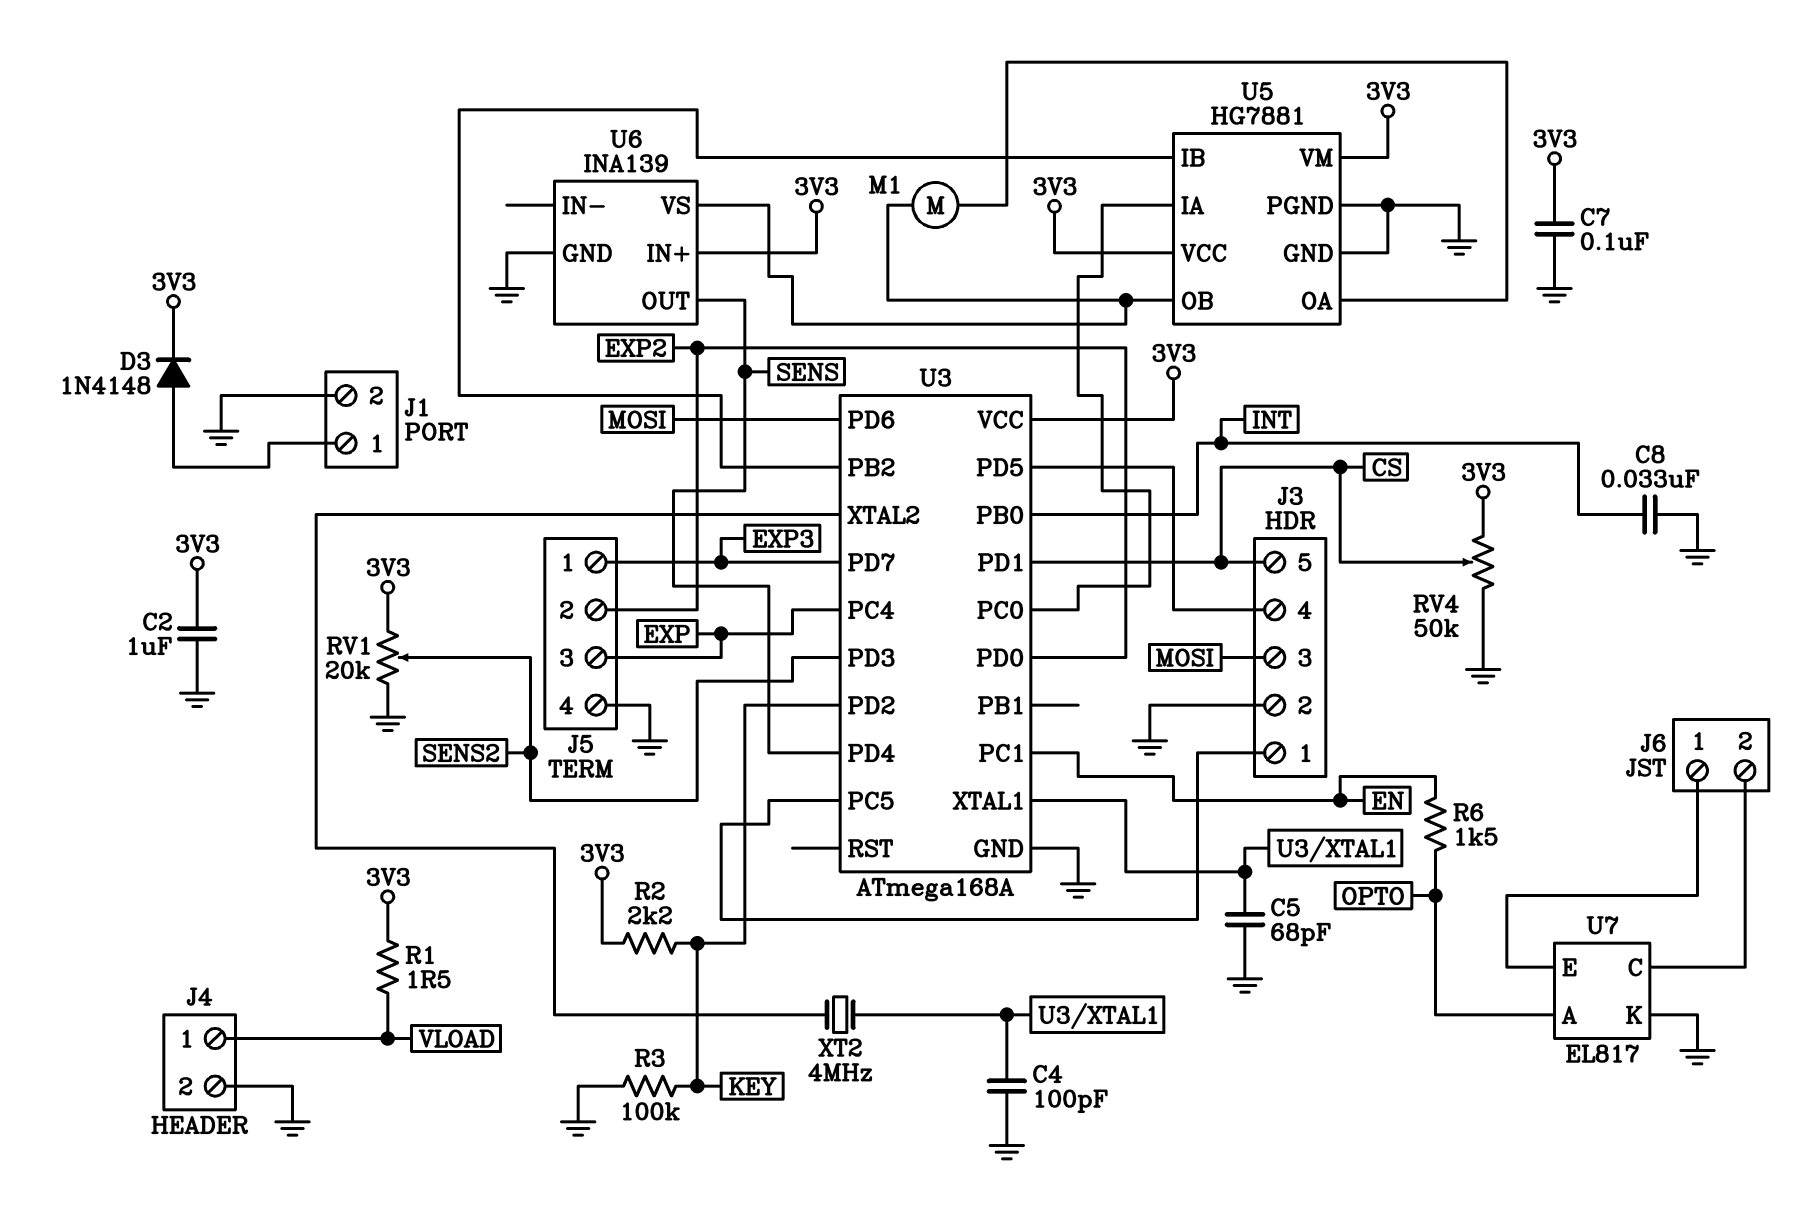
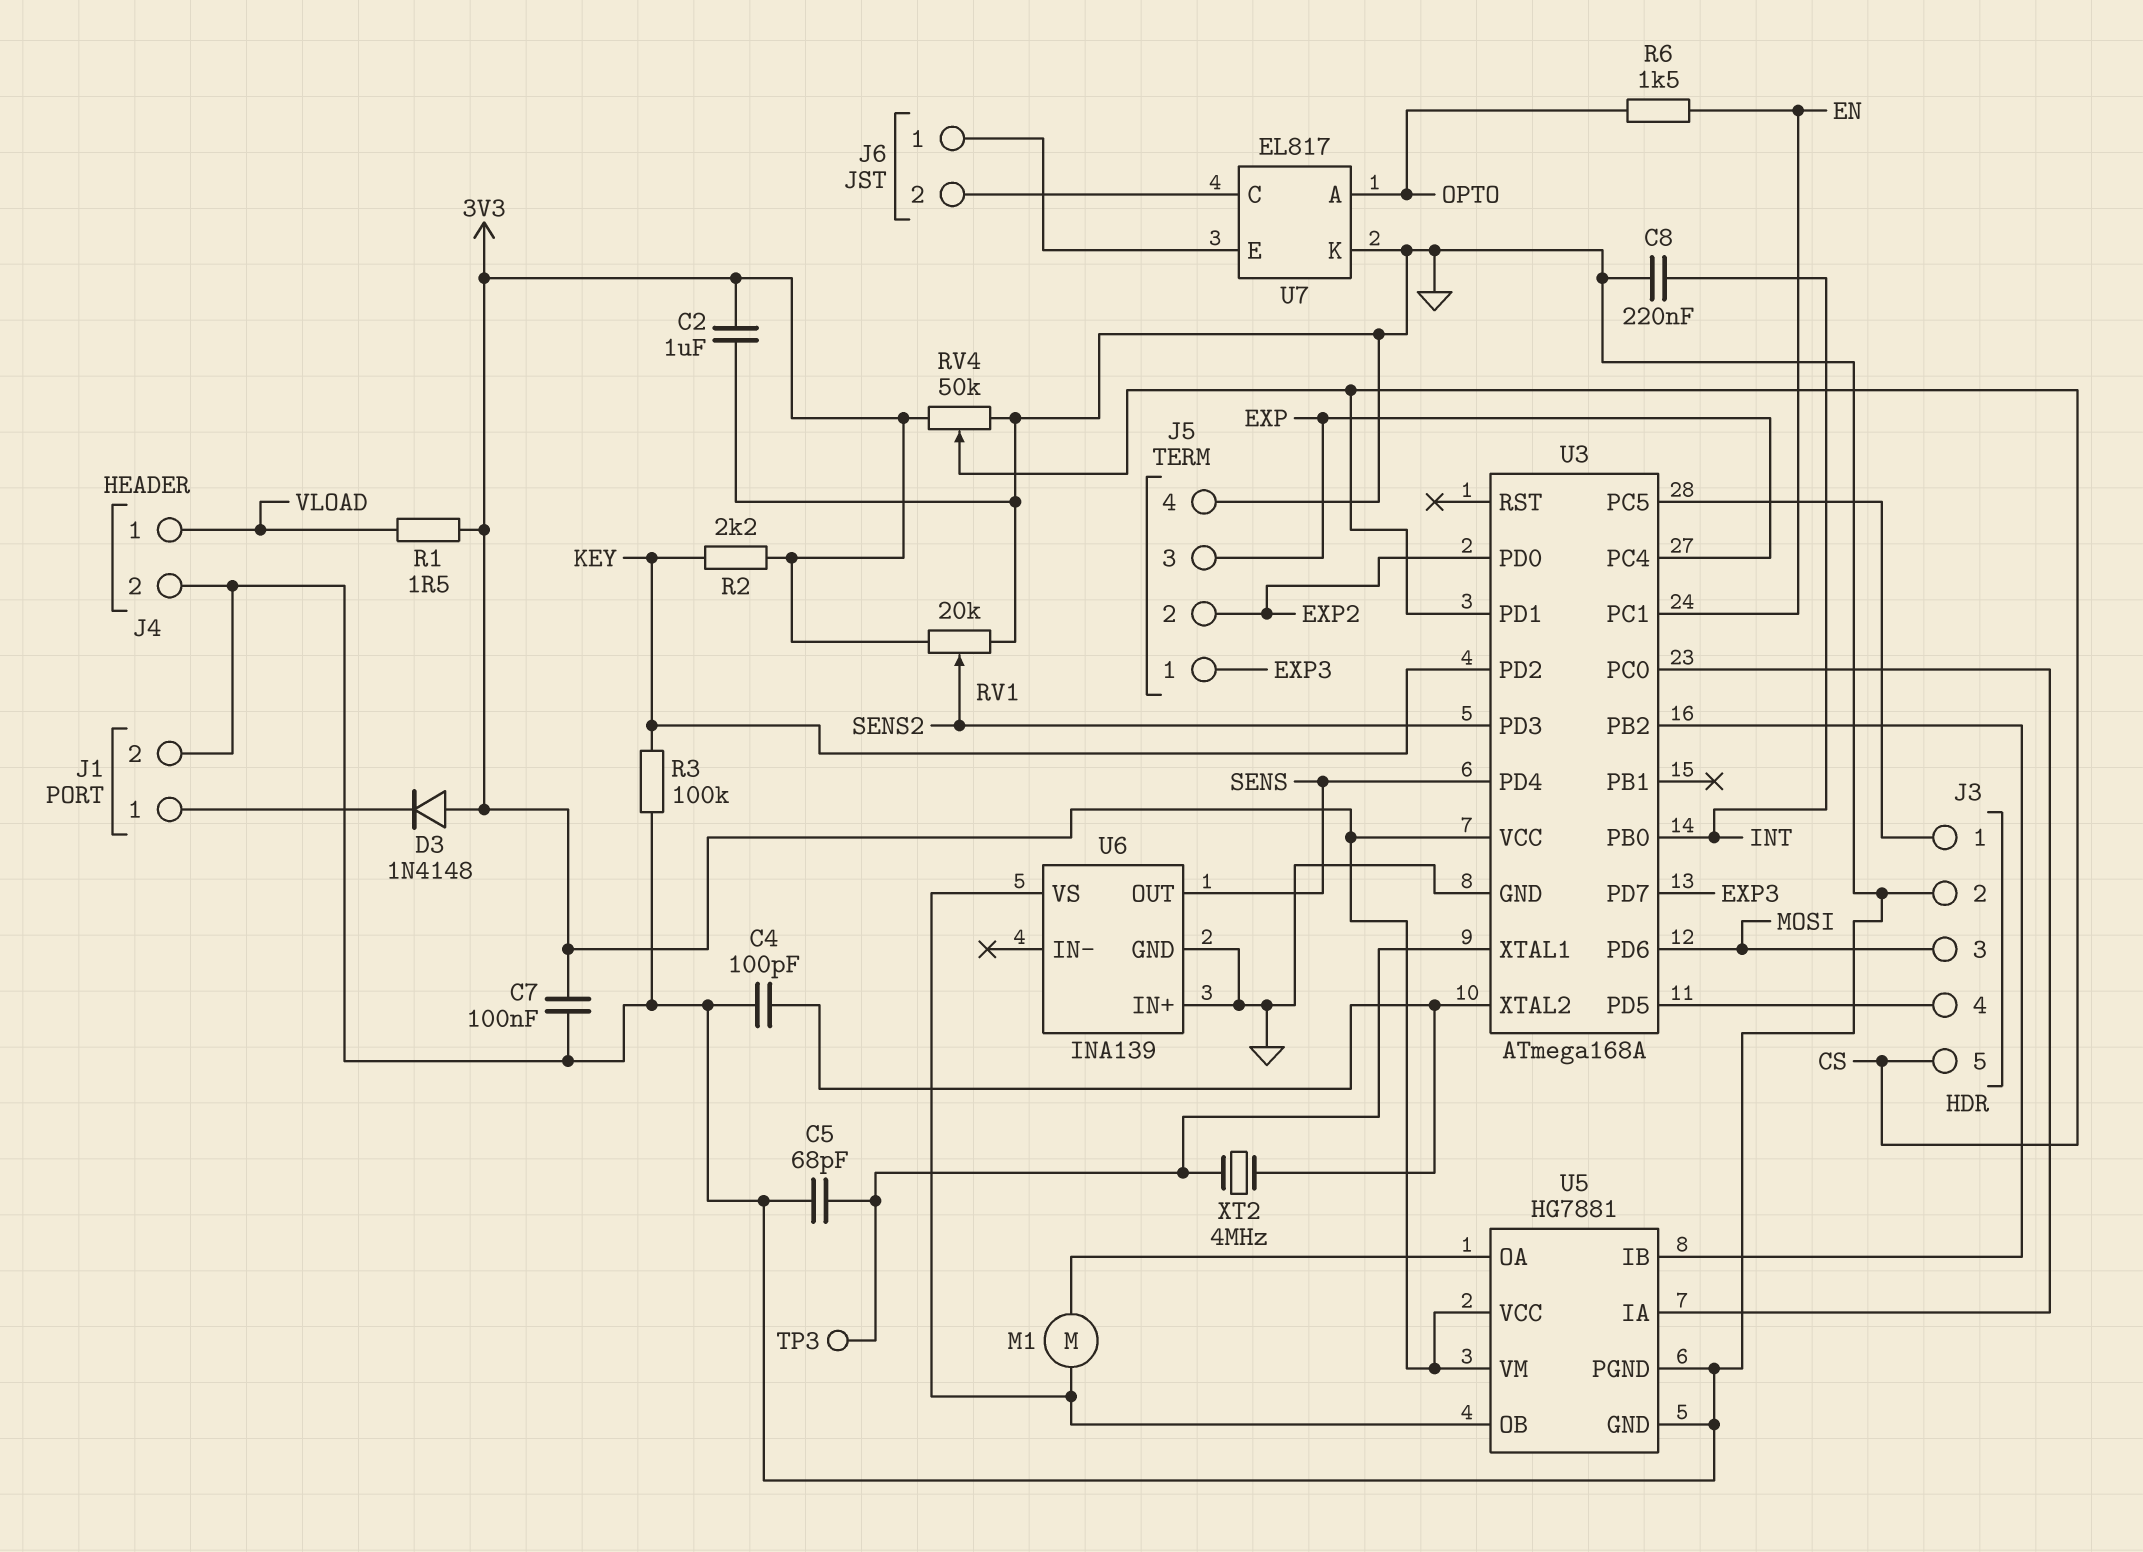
C4: 100pF (GND, U3/XTAL1) -> 100pF (GND, U3/XTAL2)
C8: 33nF (GND, INT) -> 220nF (GND, INT)
D3: diode 1N4148 (A J1/1, K 3V3) -> diode 1N4148 (A 3V3, K J1/1)
TP3: none -> test point (U3/XTAL1)
U6 pin IN+: 3V3 -> GND

